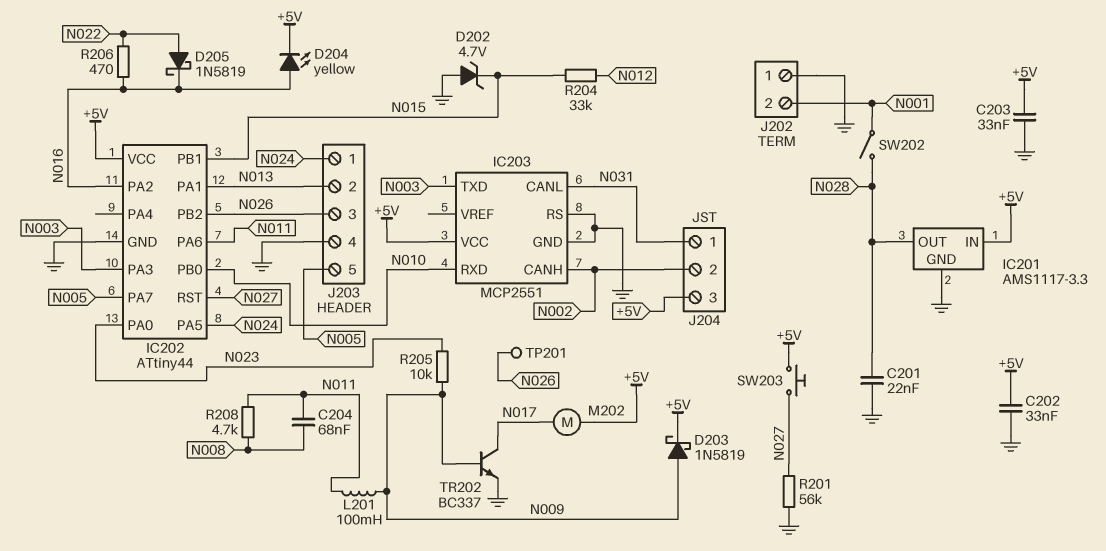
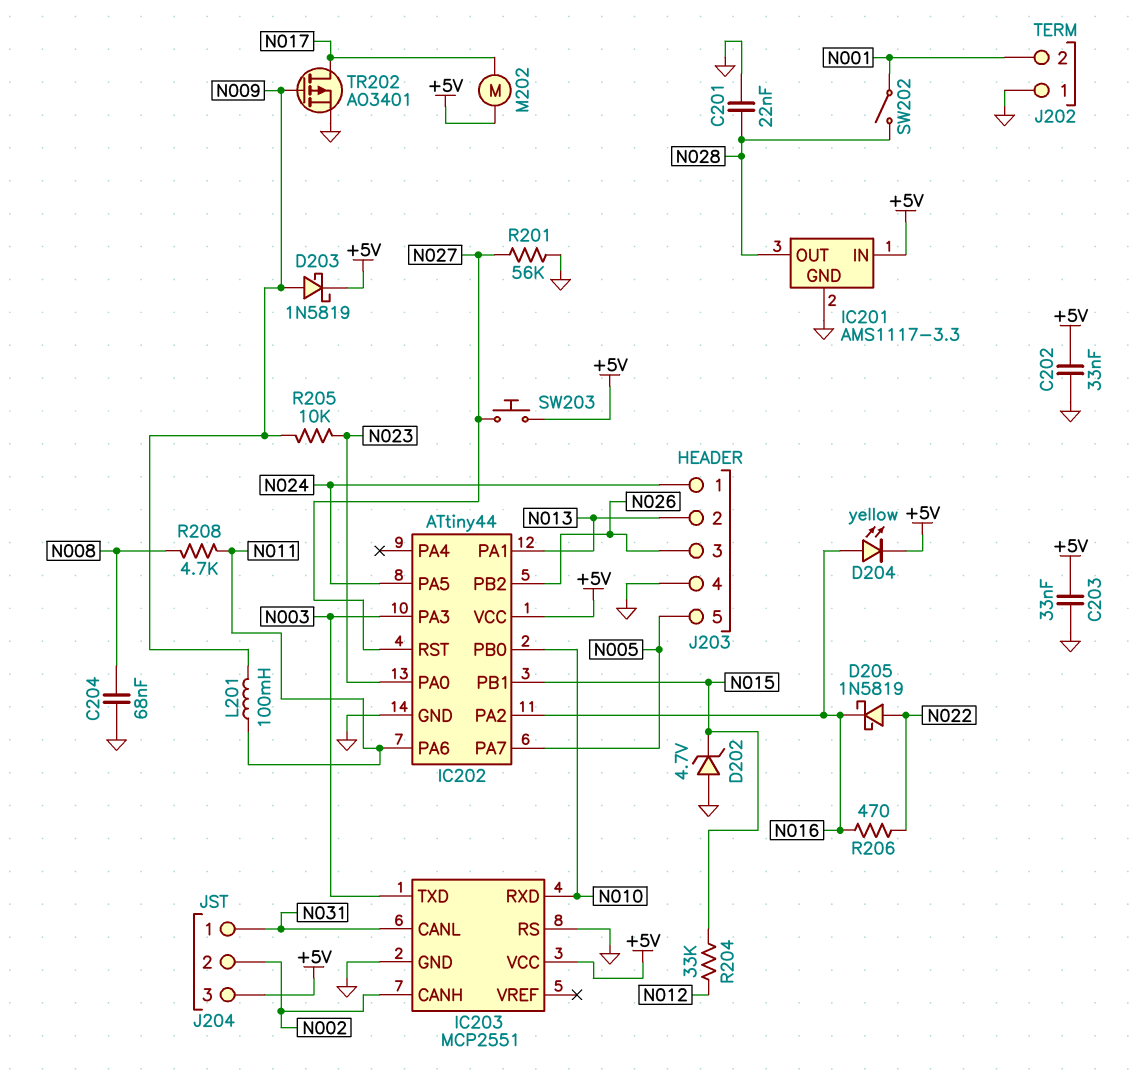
C204: 68nF (N008, N011) -> 68nF (GND, N008)
TP201: test point (N026) -> none
TR202: NPN BC337 (B N009, C N017, E GND) -> PMOS AO3401 (G N009, D N017, S GND)

